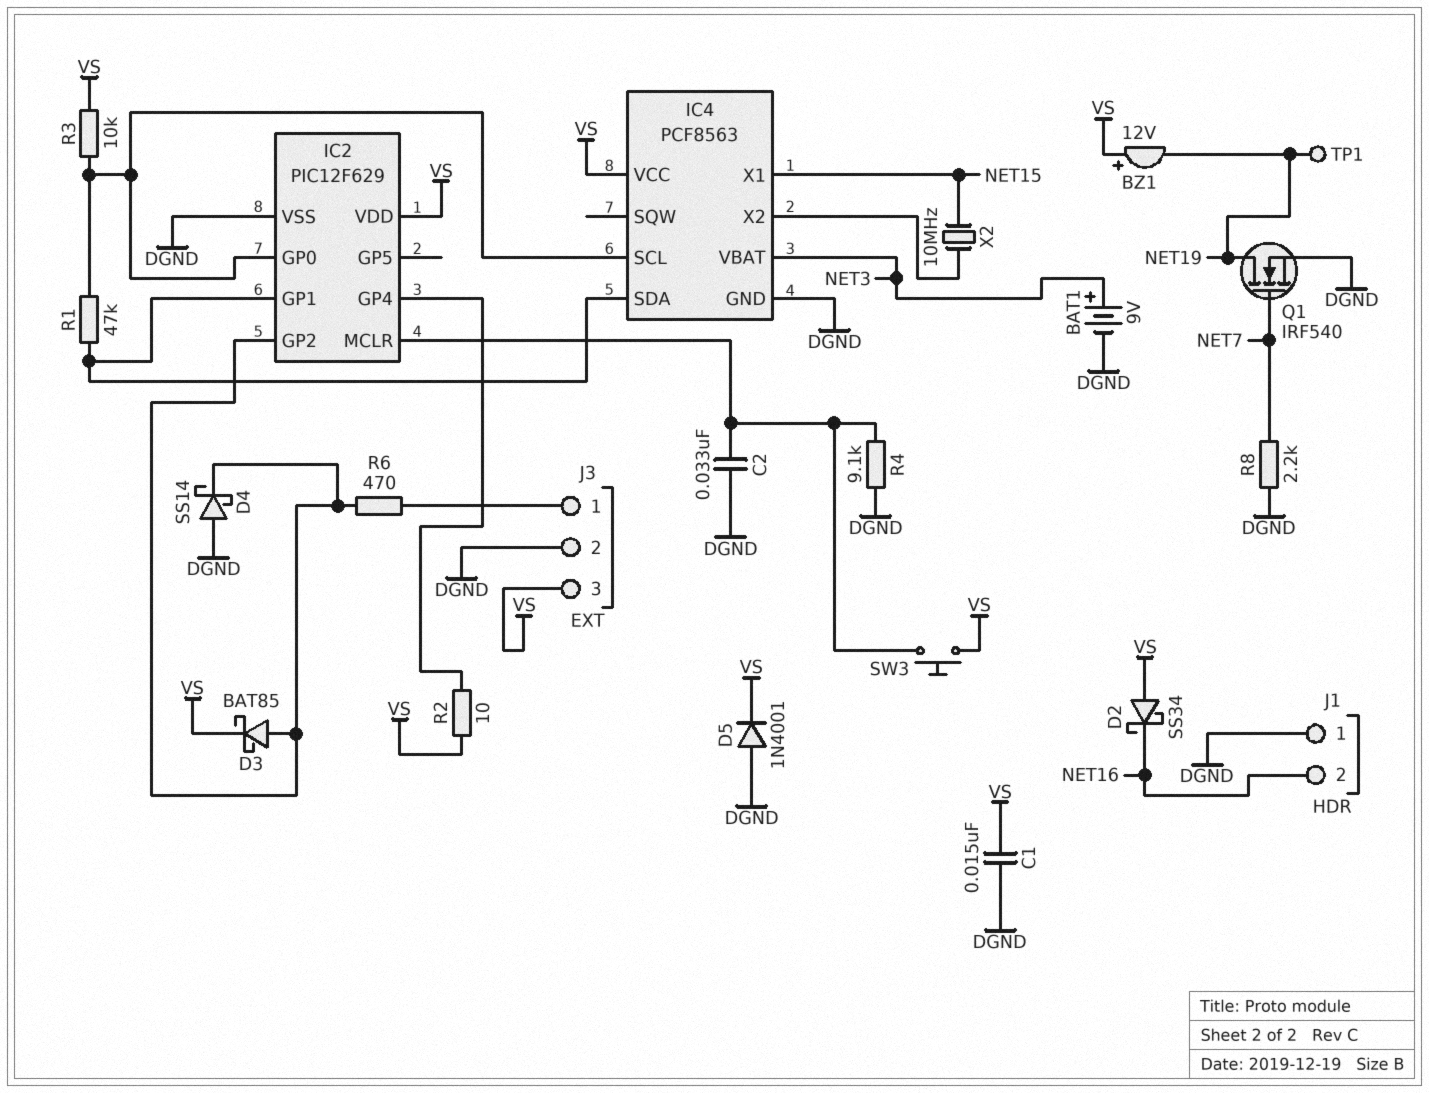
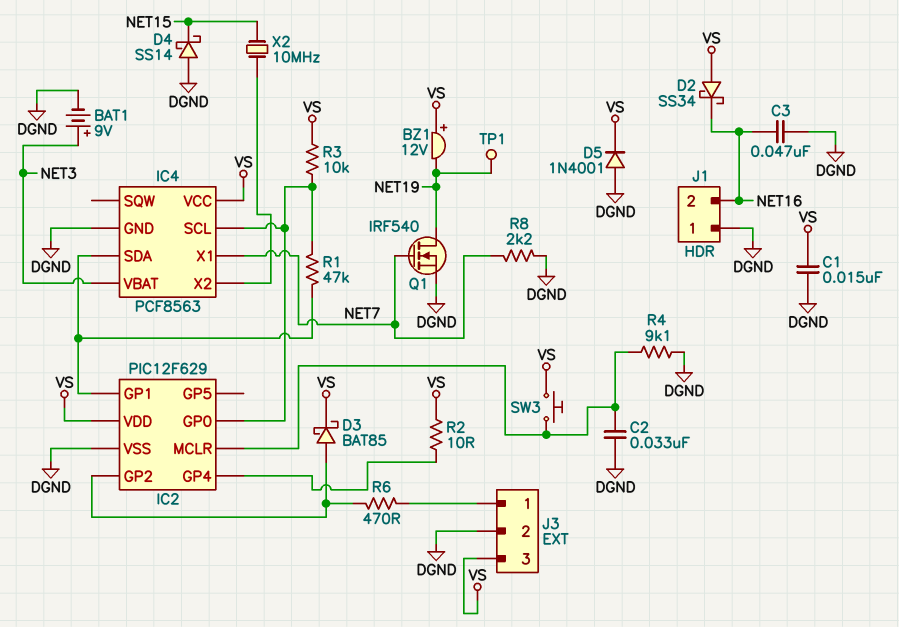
C3: none -> 47nF (DGND, NET16)
D4: schottky SS14 (A DGND, K IC2/GP2) -> schottky SS14 (A DGND, K NET15)
IC4 pin X1: NET15 -> NET7

